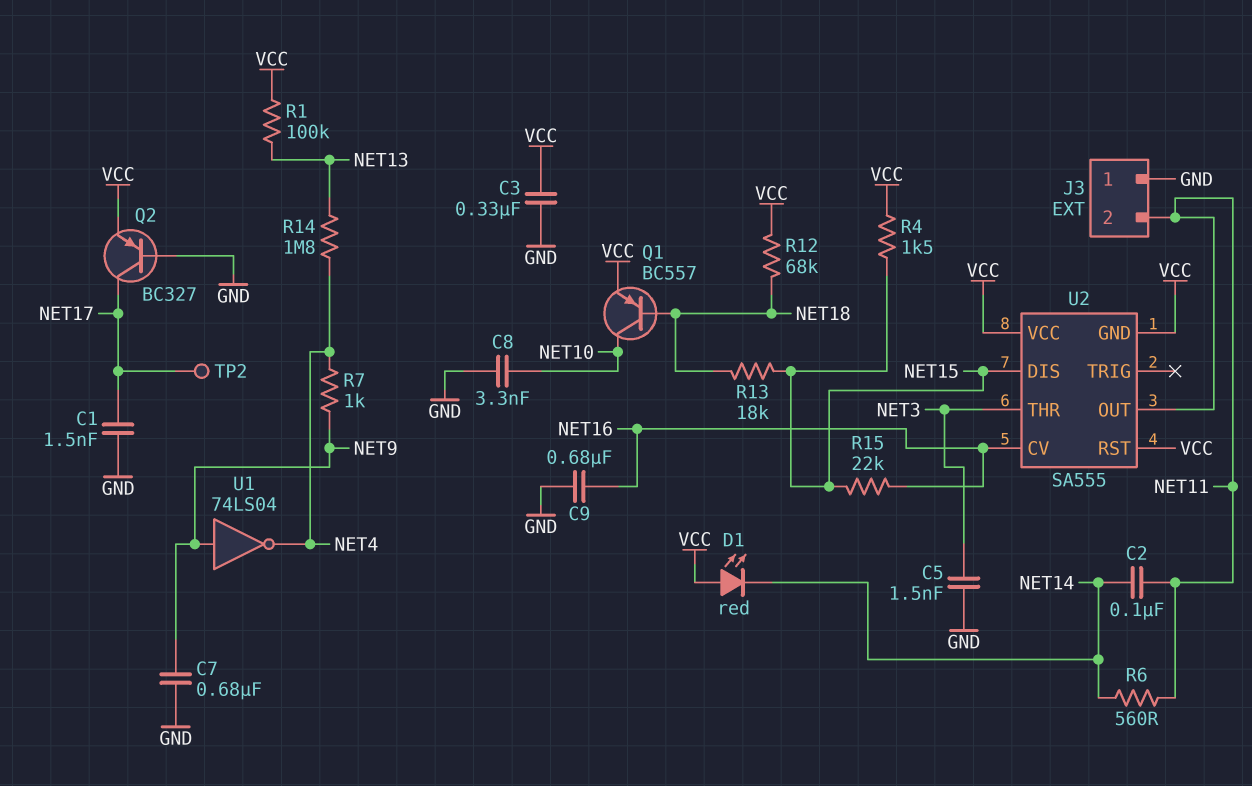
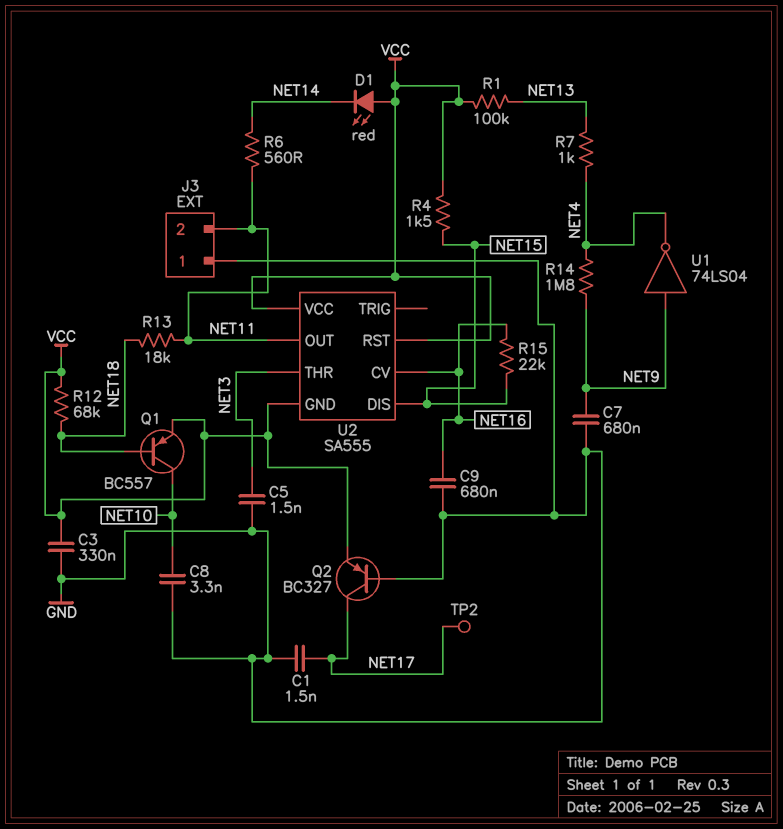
C2: 100nF (NET11, NET14) -> none
R7: 1k (NET4, NET9) -> 1k (NET4, NET13)
R13: 18k (NET15, NET18) -> 18k (NET11, NET18)
R14: 1.8M (NET4, NET13) -> 1.8M (NET4, NET9)

